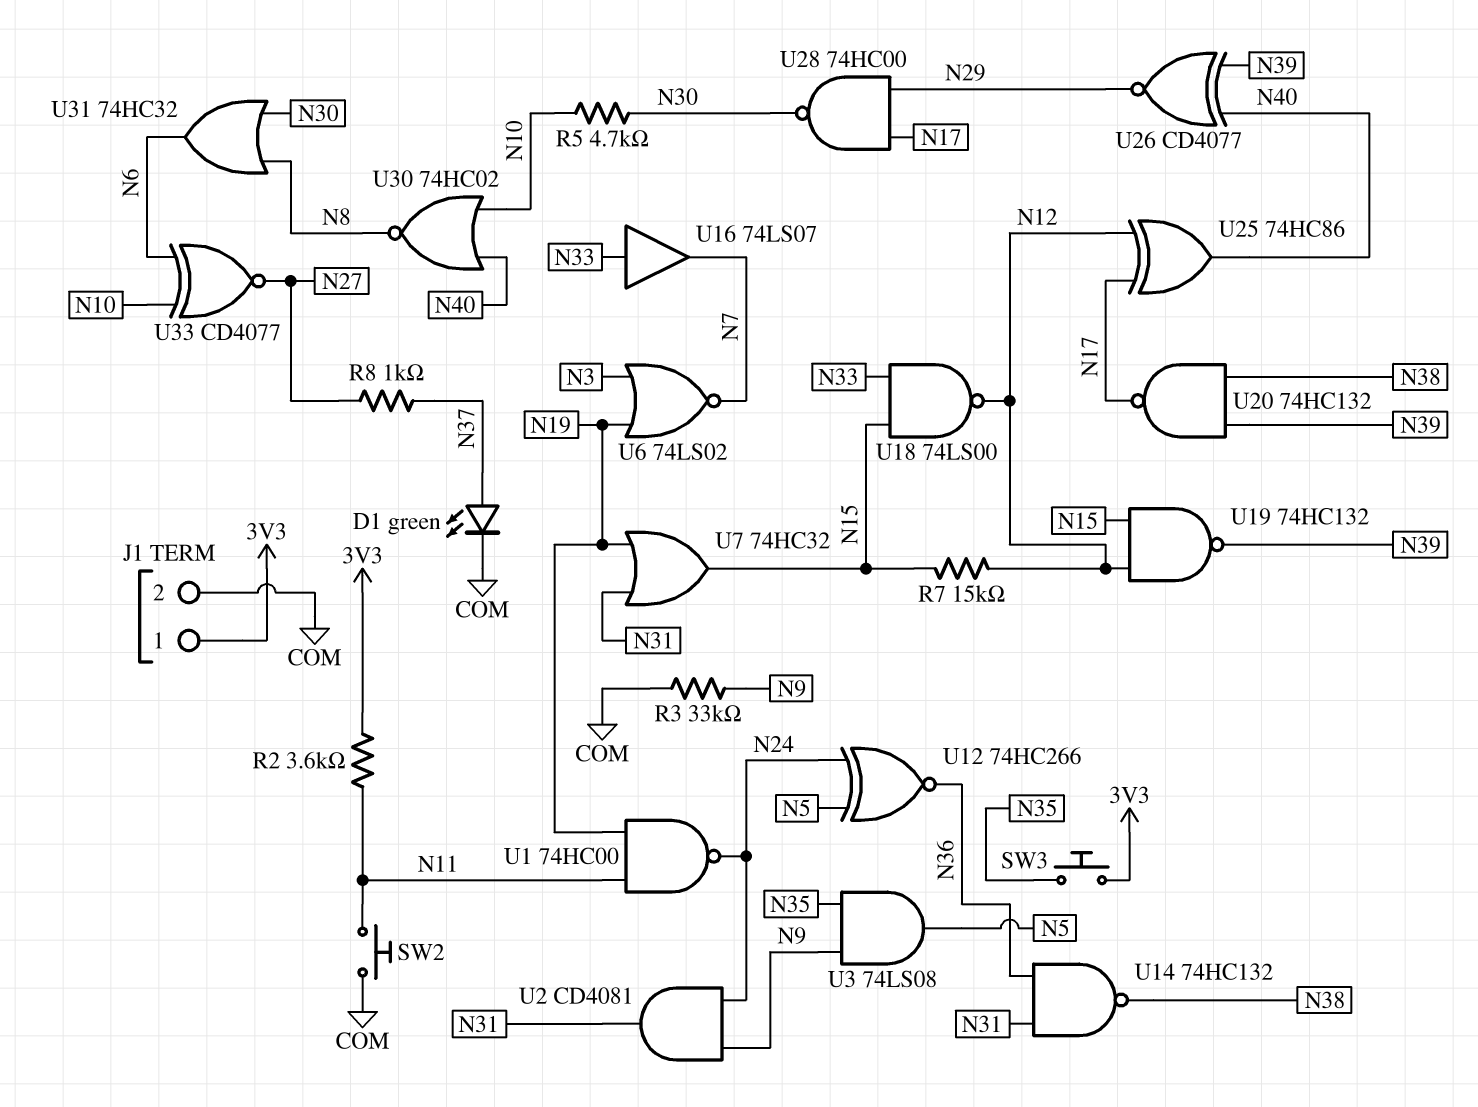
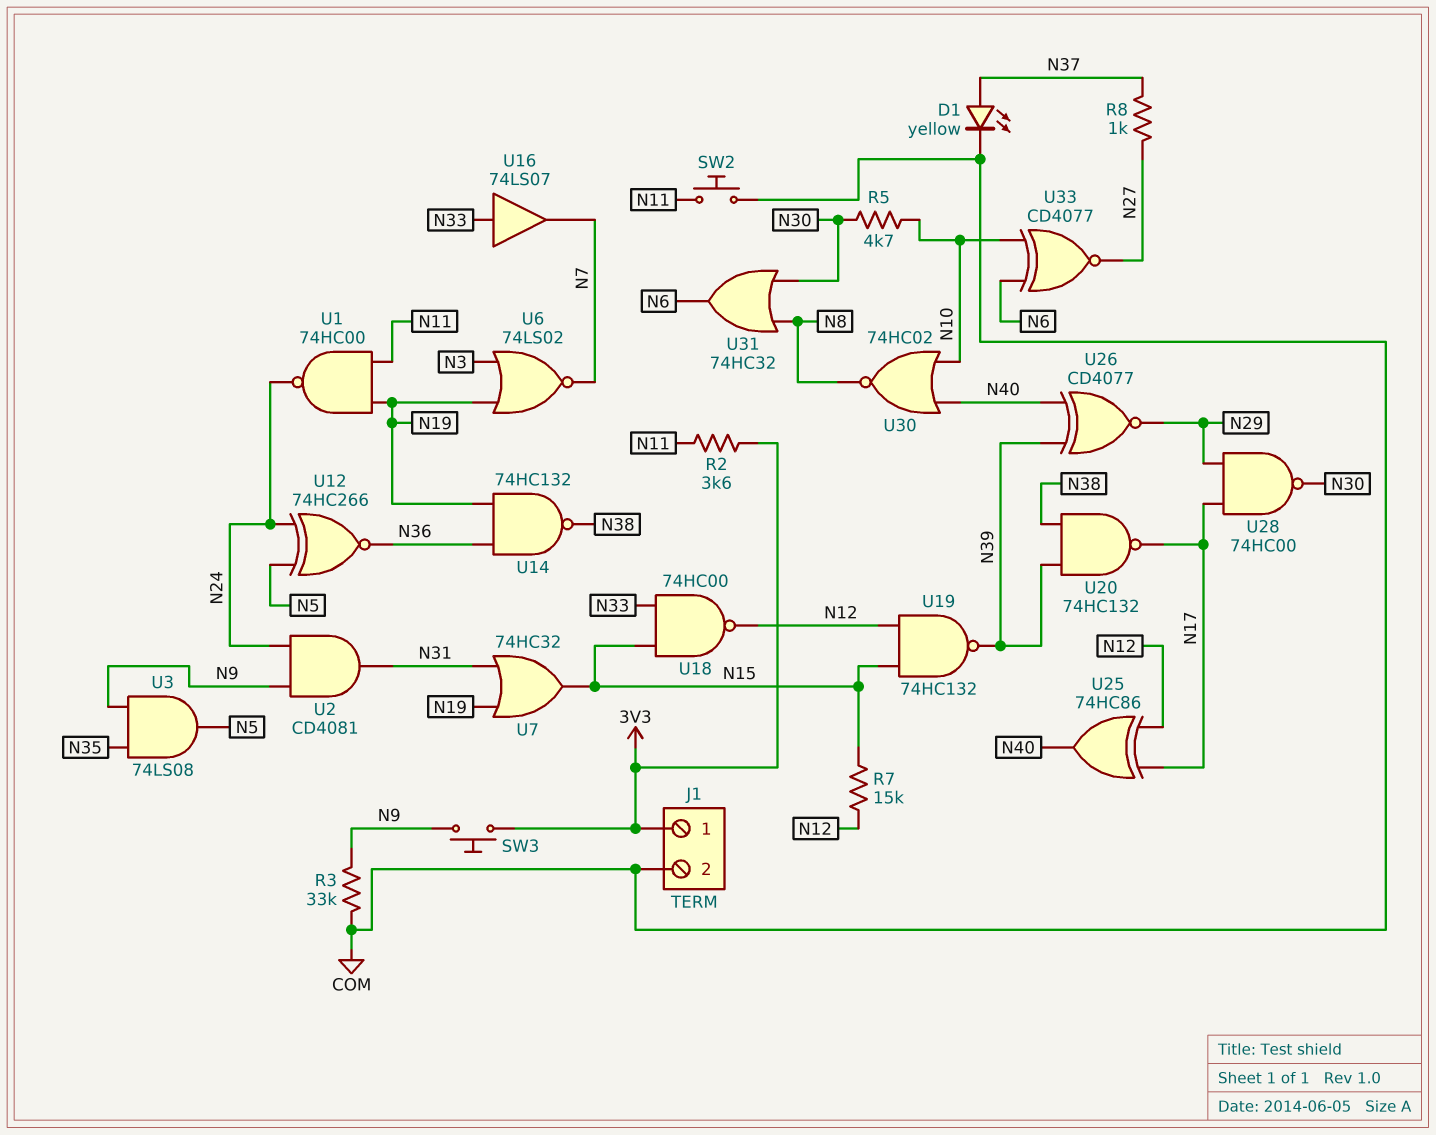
D1: LED green (A N37, K COM) -> LED yellow (A N37, K COM)
SW3: button (3V3, N35) -> button (3V3, N9)
U14: NAND 74HC132 (in N31, in N36, out N38) -> NAND 74HC132 (in N19, in N36, out N38)
U18: NAND 74LS00 (in N15, in N33, out N12) -> NAND 74HC00 (in N15, in N33, out N12)

